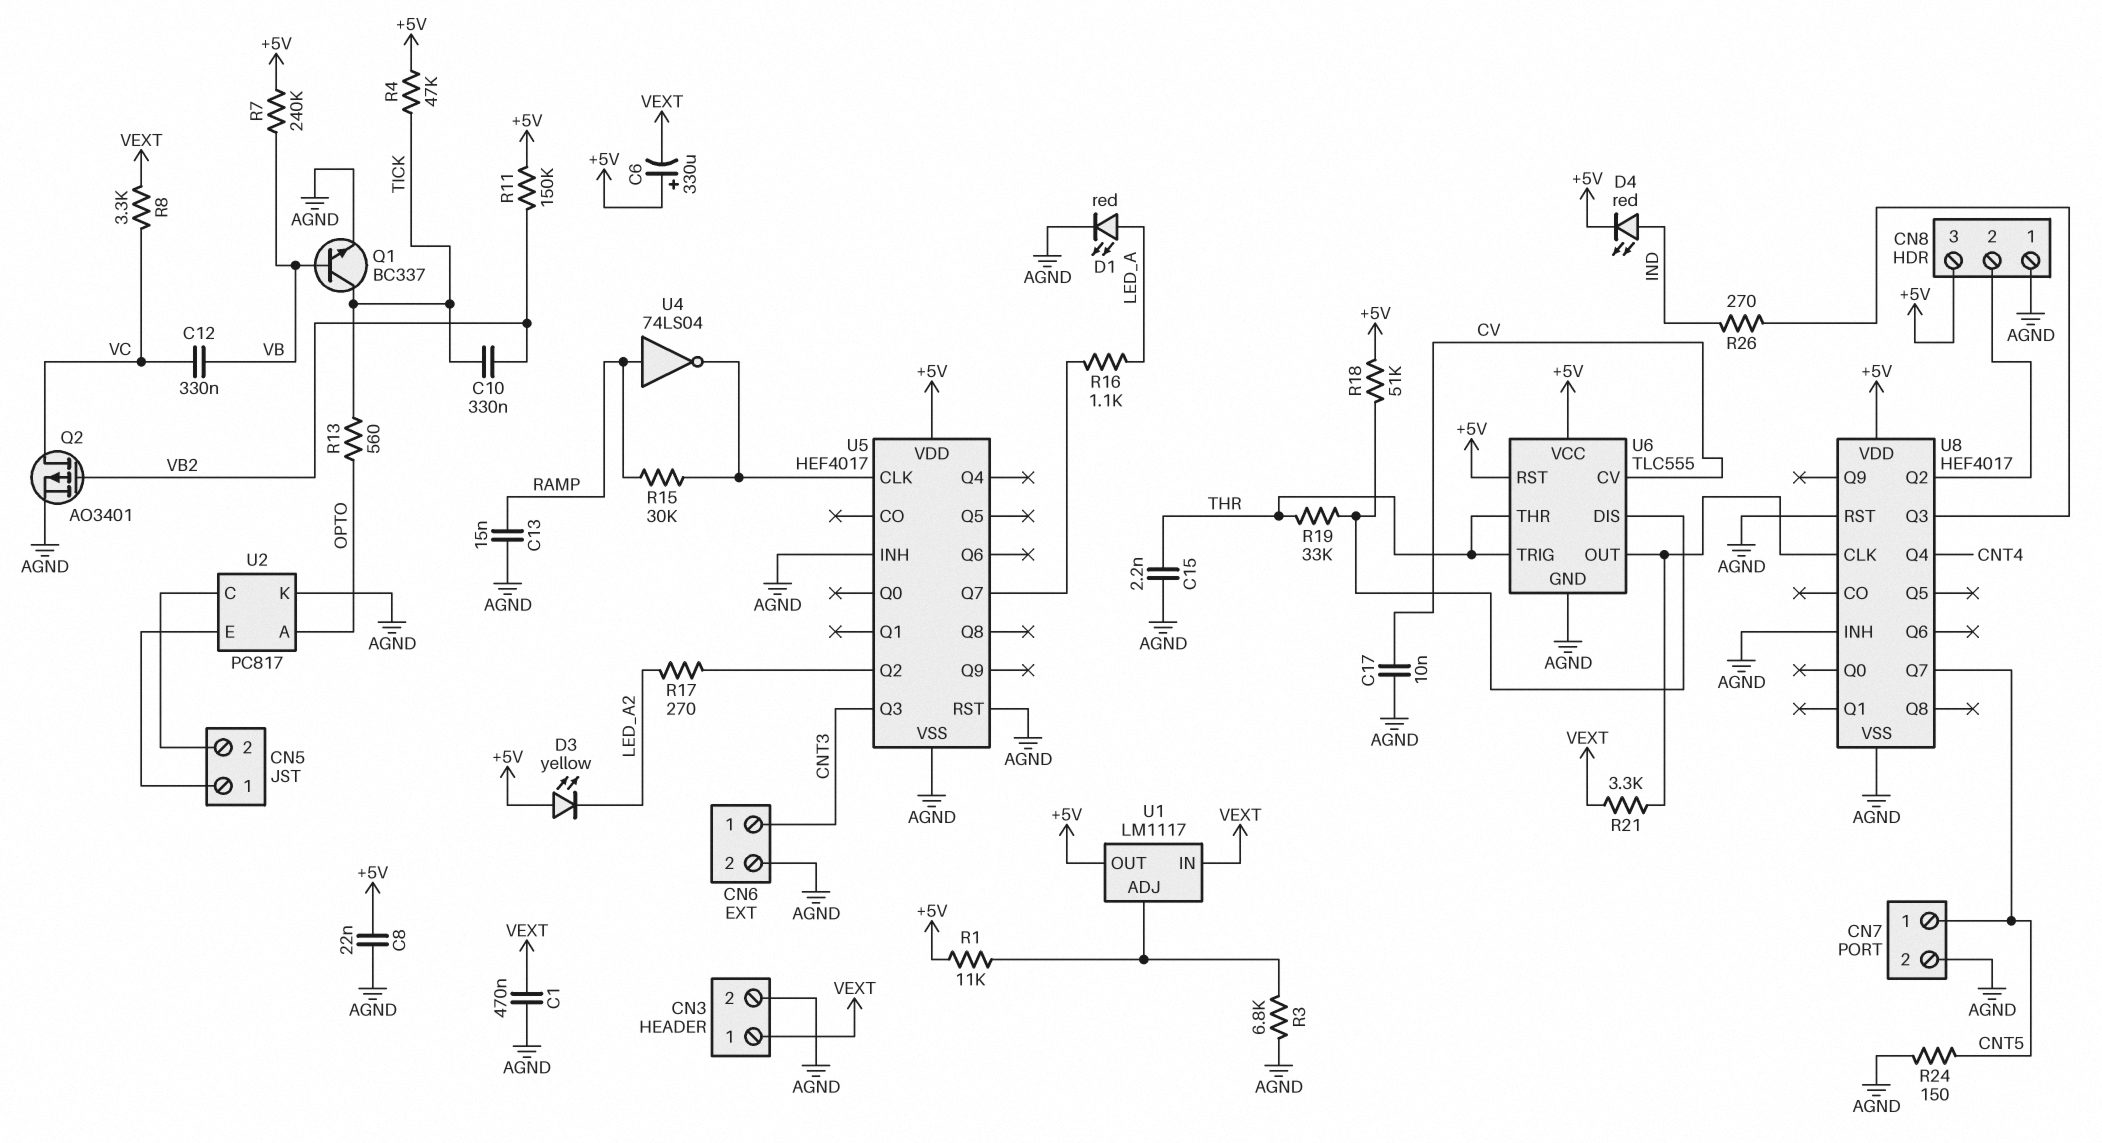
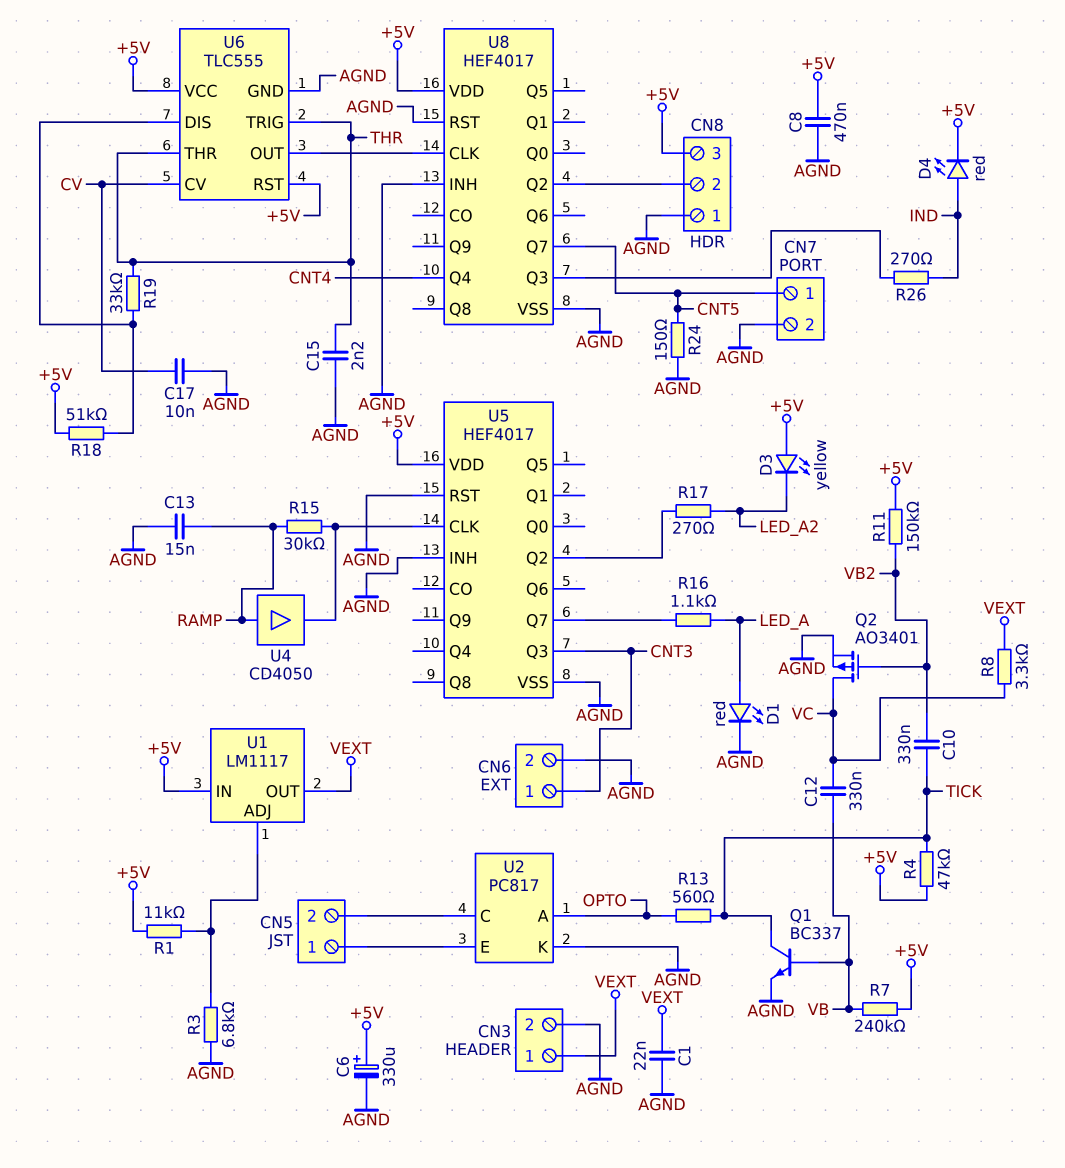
C1: 470nF (AGND, VEXT) -> 22nF (AGND, VEXT)
C6: 330uF (plus +5V, minus VEXT) -> 330uF (plus +5V, minus AGND)
C8: 22nF (+5V, AGND) -> 470nF (+5V, AGND)
R21: 3.3k (U6/OUT, VEXT) -> none
U1 pin IN: VEXT -> +5V
U1 pin OUT: +5V -> VEXT
U4: NOT 74LS04 (in RAMP, out U5/CLK) -> buffer CD4050 (in RAMP, out U5/CLK)

